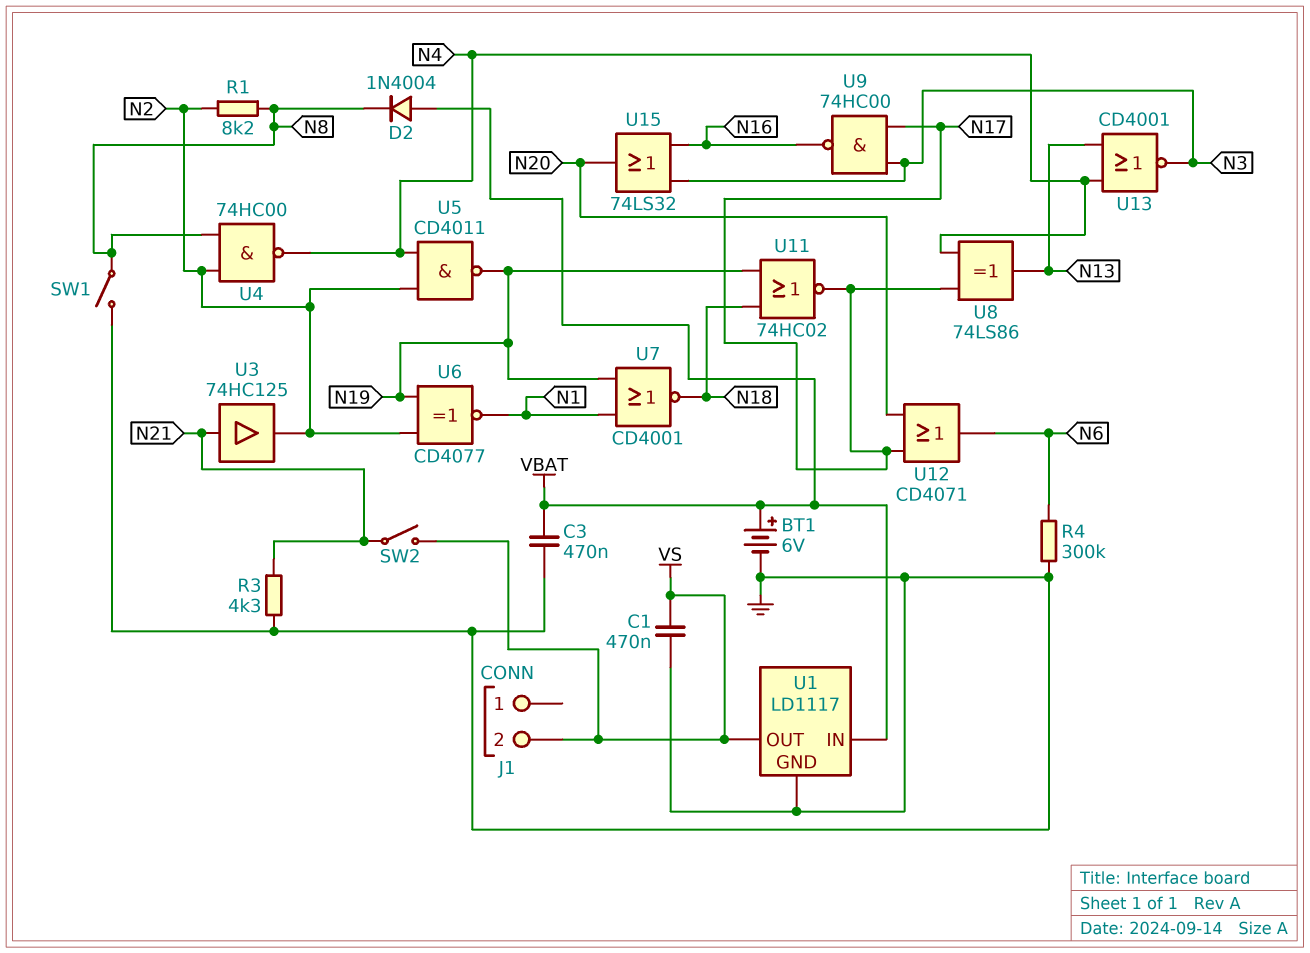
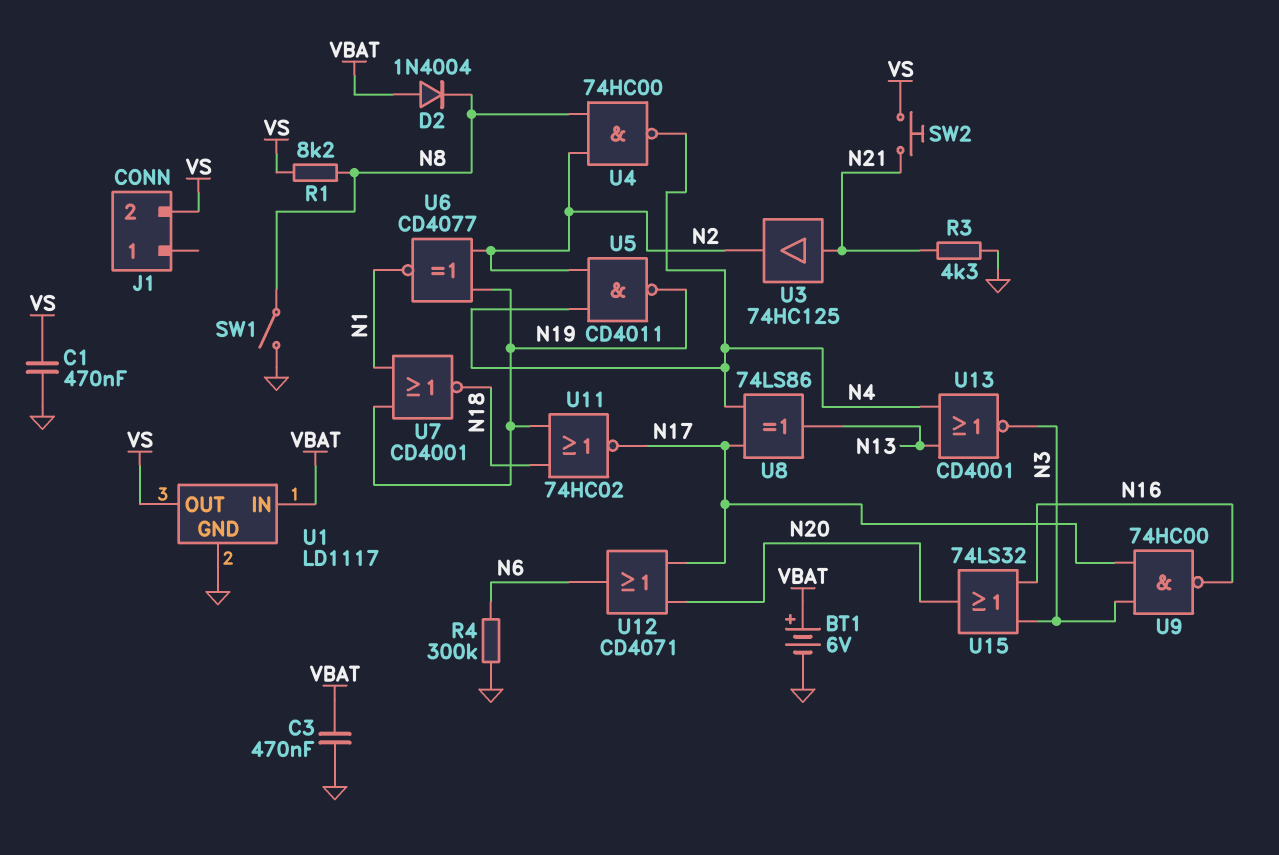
R1: 8.2k (N2, N8) -> 8.2k (N8, VS)
SW2: switch (N21, VS) -> button (N21, VS)

